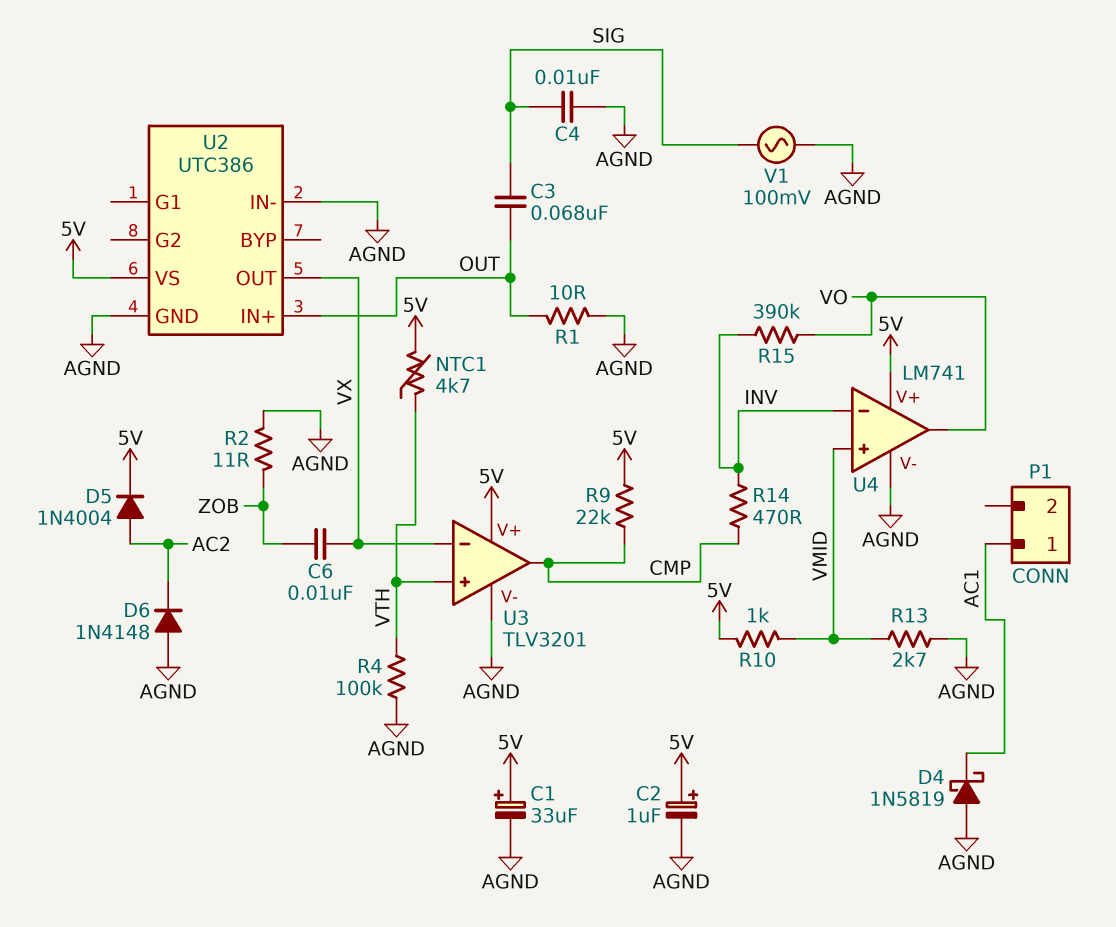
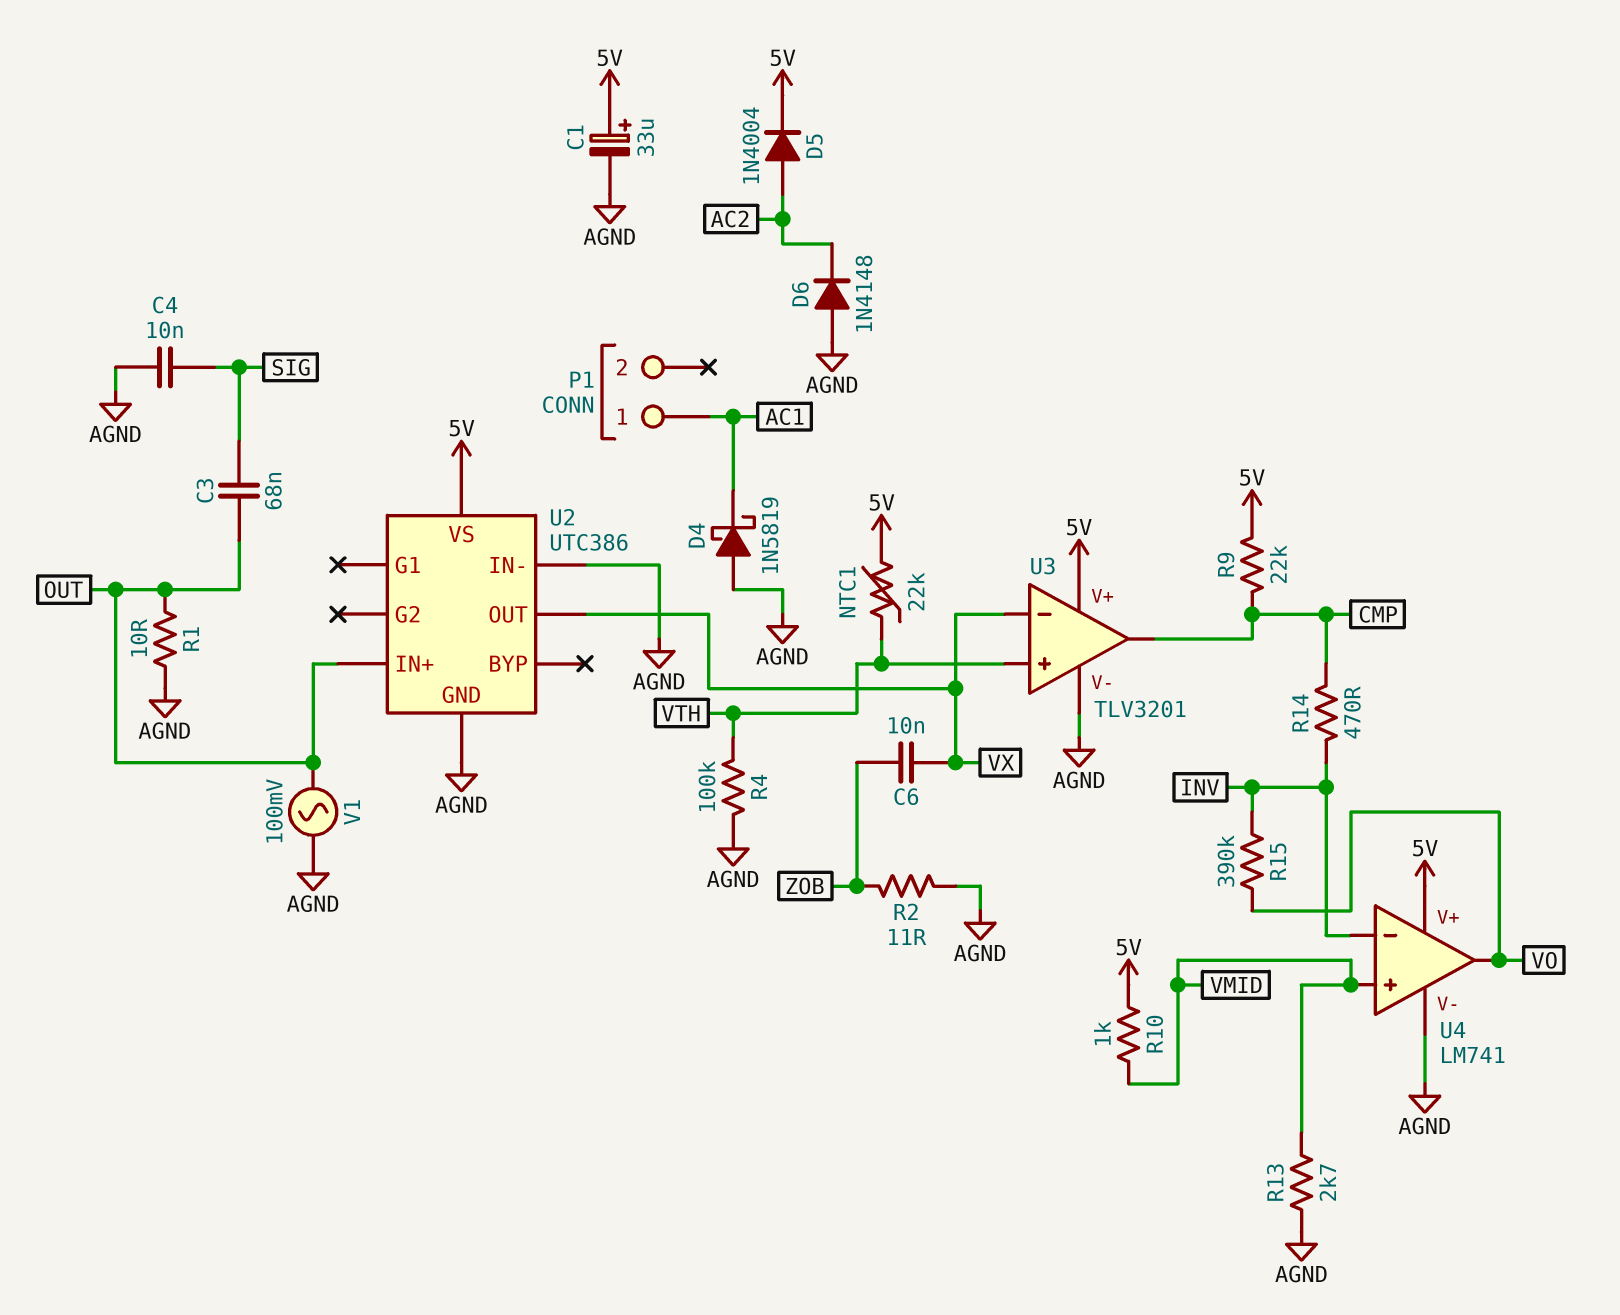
C2: 1uF (plus 5V, minus AGND) -> none
NTC1: 4.7k (5V, VTH) -> 22k (5V, VTH)
V1: AC 100mV (AGND, SIG) -> AC 100mV (AGND, OUT)

